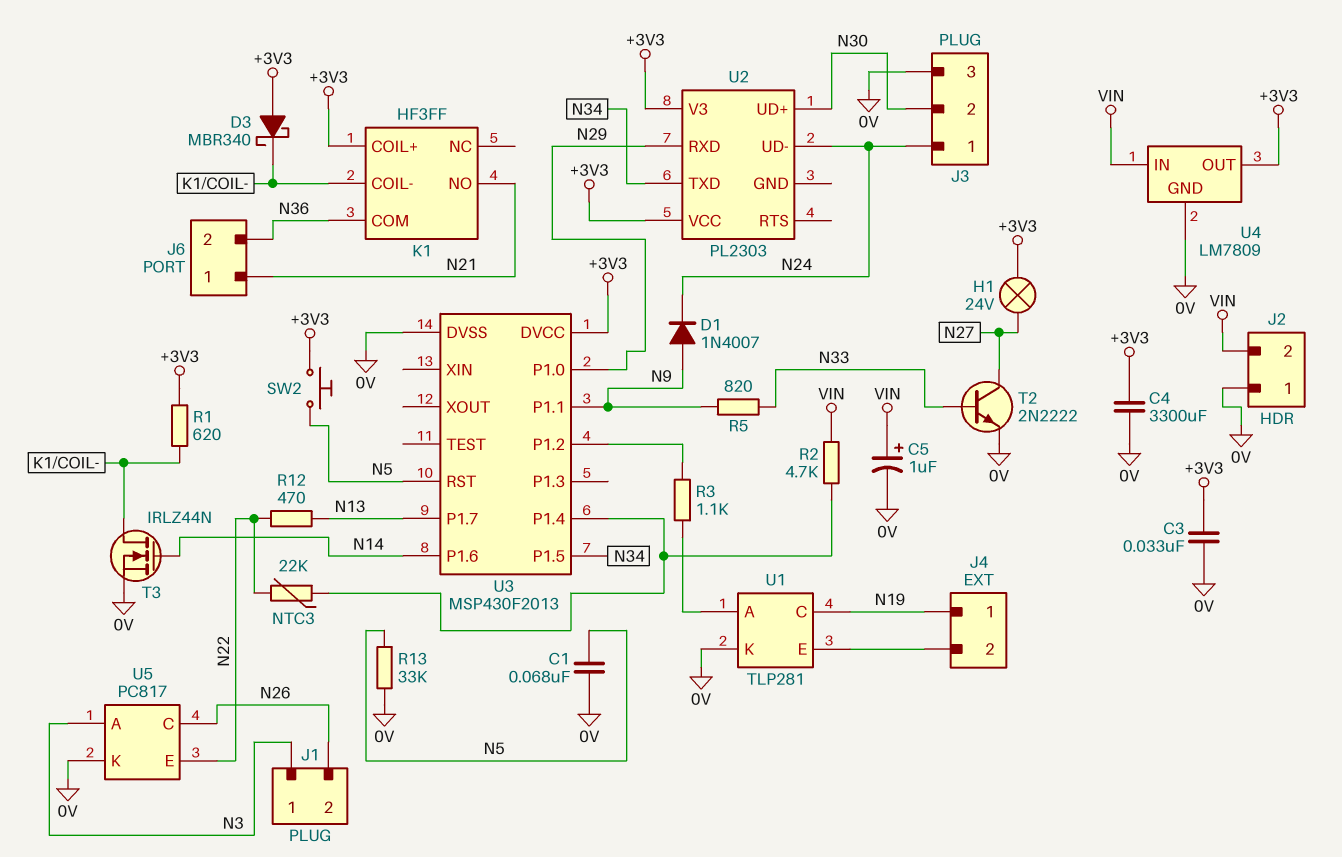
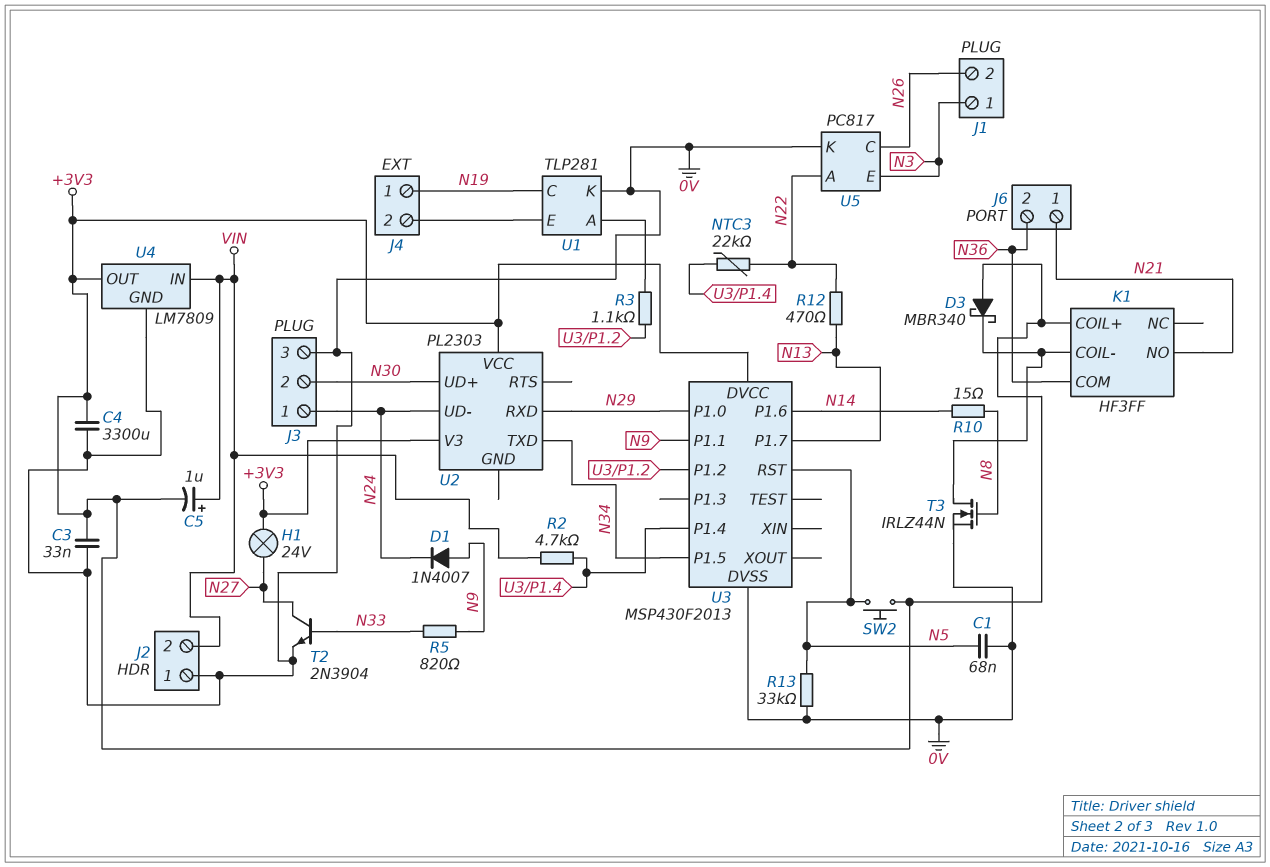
C5: 1uF (plus VIN, minus 0V) -> 1uF (plus VIN, minus +3V3)
R1: 620 (+3V3, K1/COIL-) -> none
R10: none -> 15 (N8, N14)
T2: NPN 2N2222 (B N33, C N27, E 0V) -> NPN 2N3904 (B N33, C N27, E 0V)
T3: NMOS IRLZ44N (G N14, D K1/COIL-, S 0V) -> NMOS IRLZ44N (G N8, D K1/COIL-, S 0V)
U5 pin A: N3 -> N22
U5 pin E: N22 -> N3

